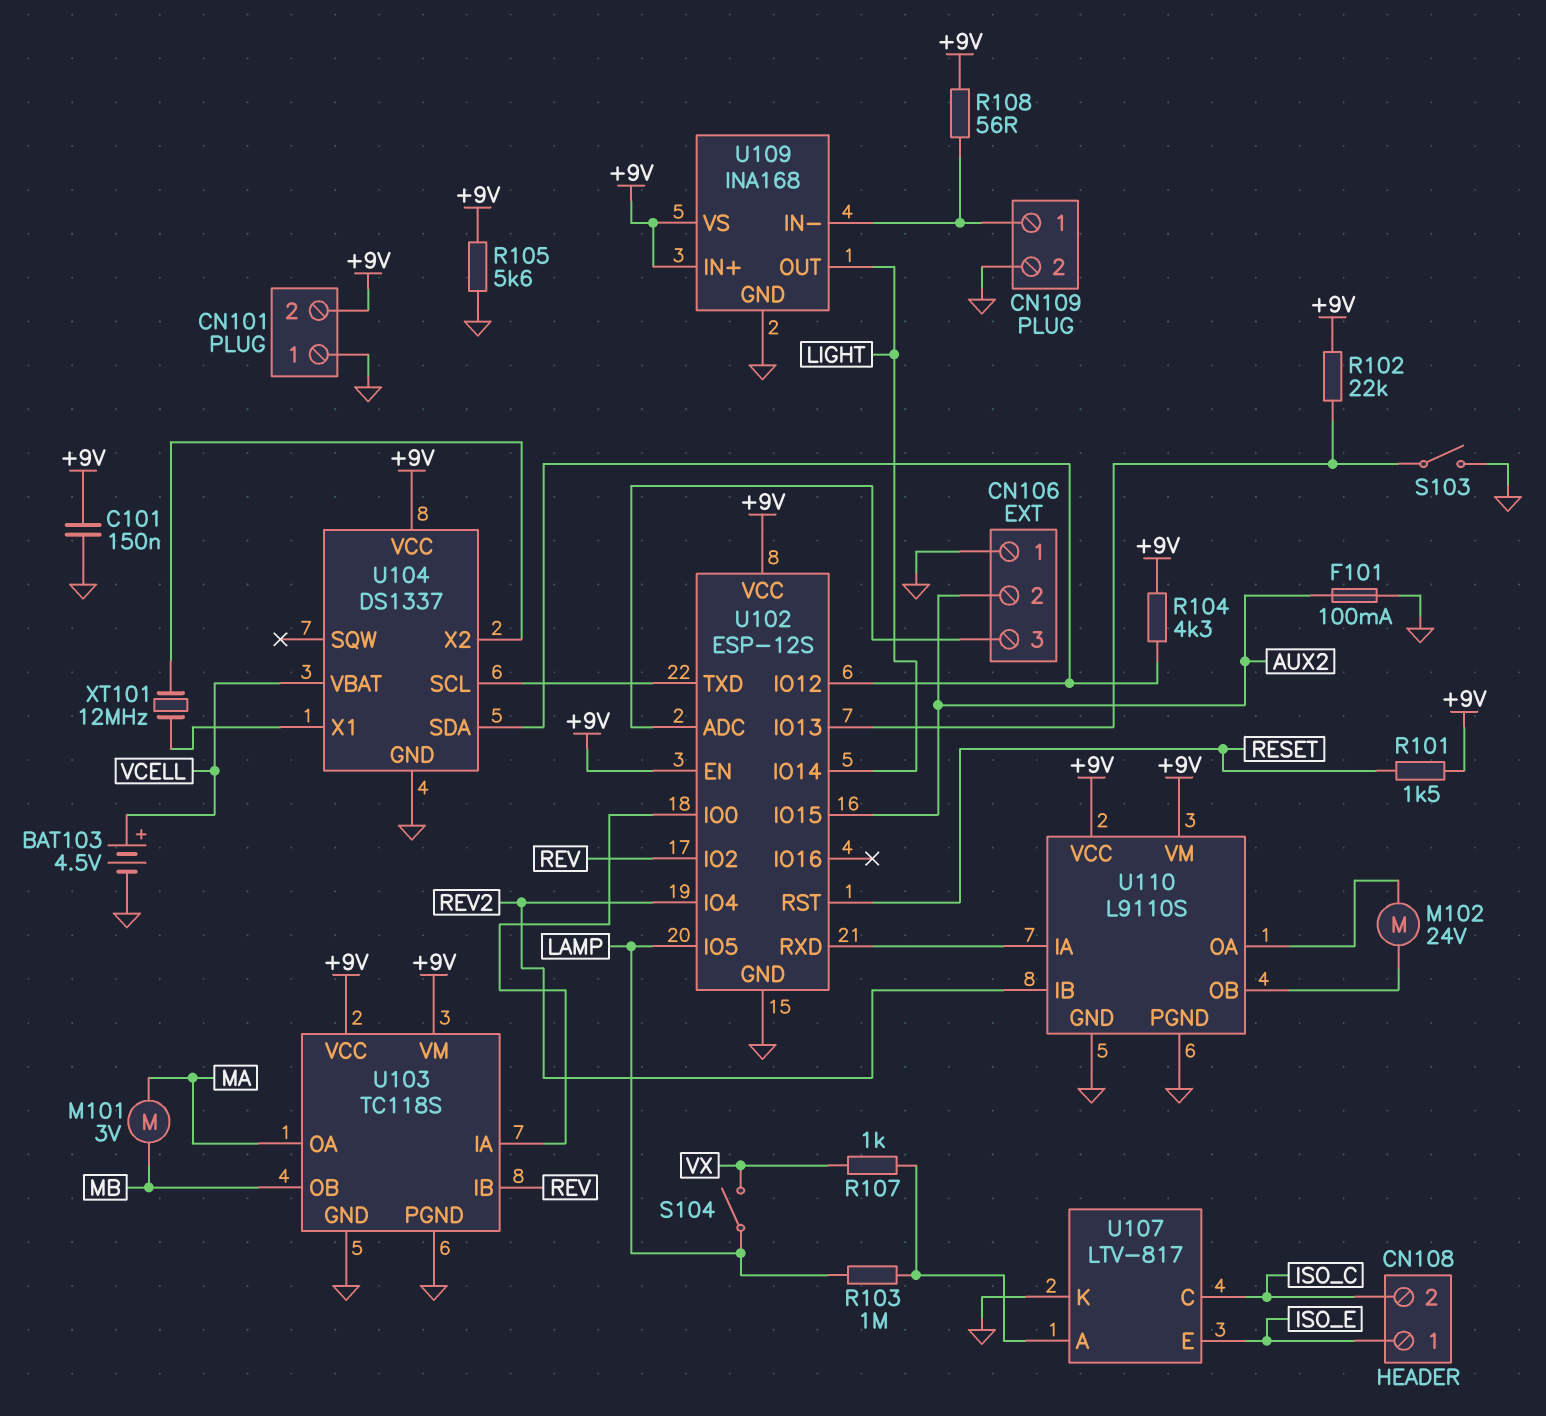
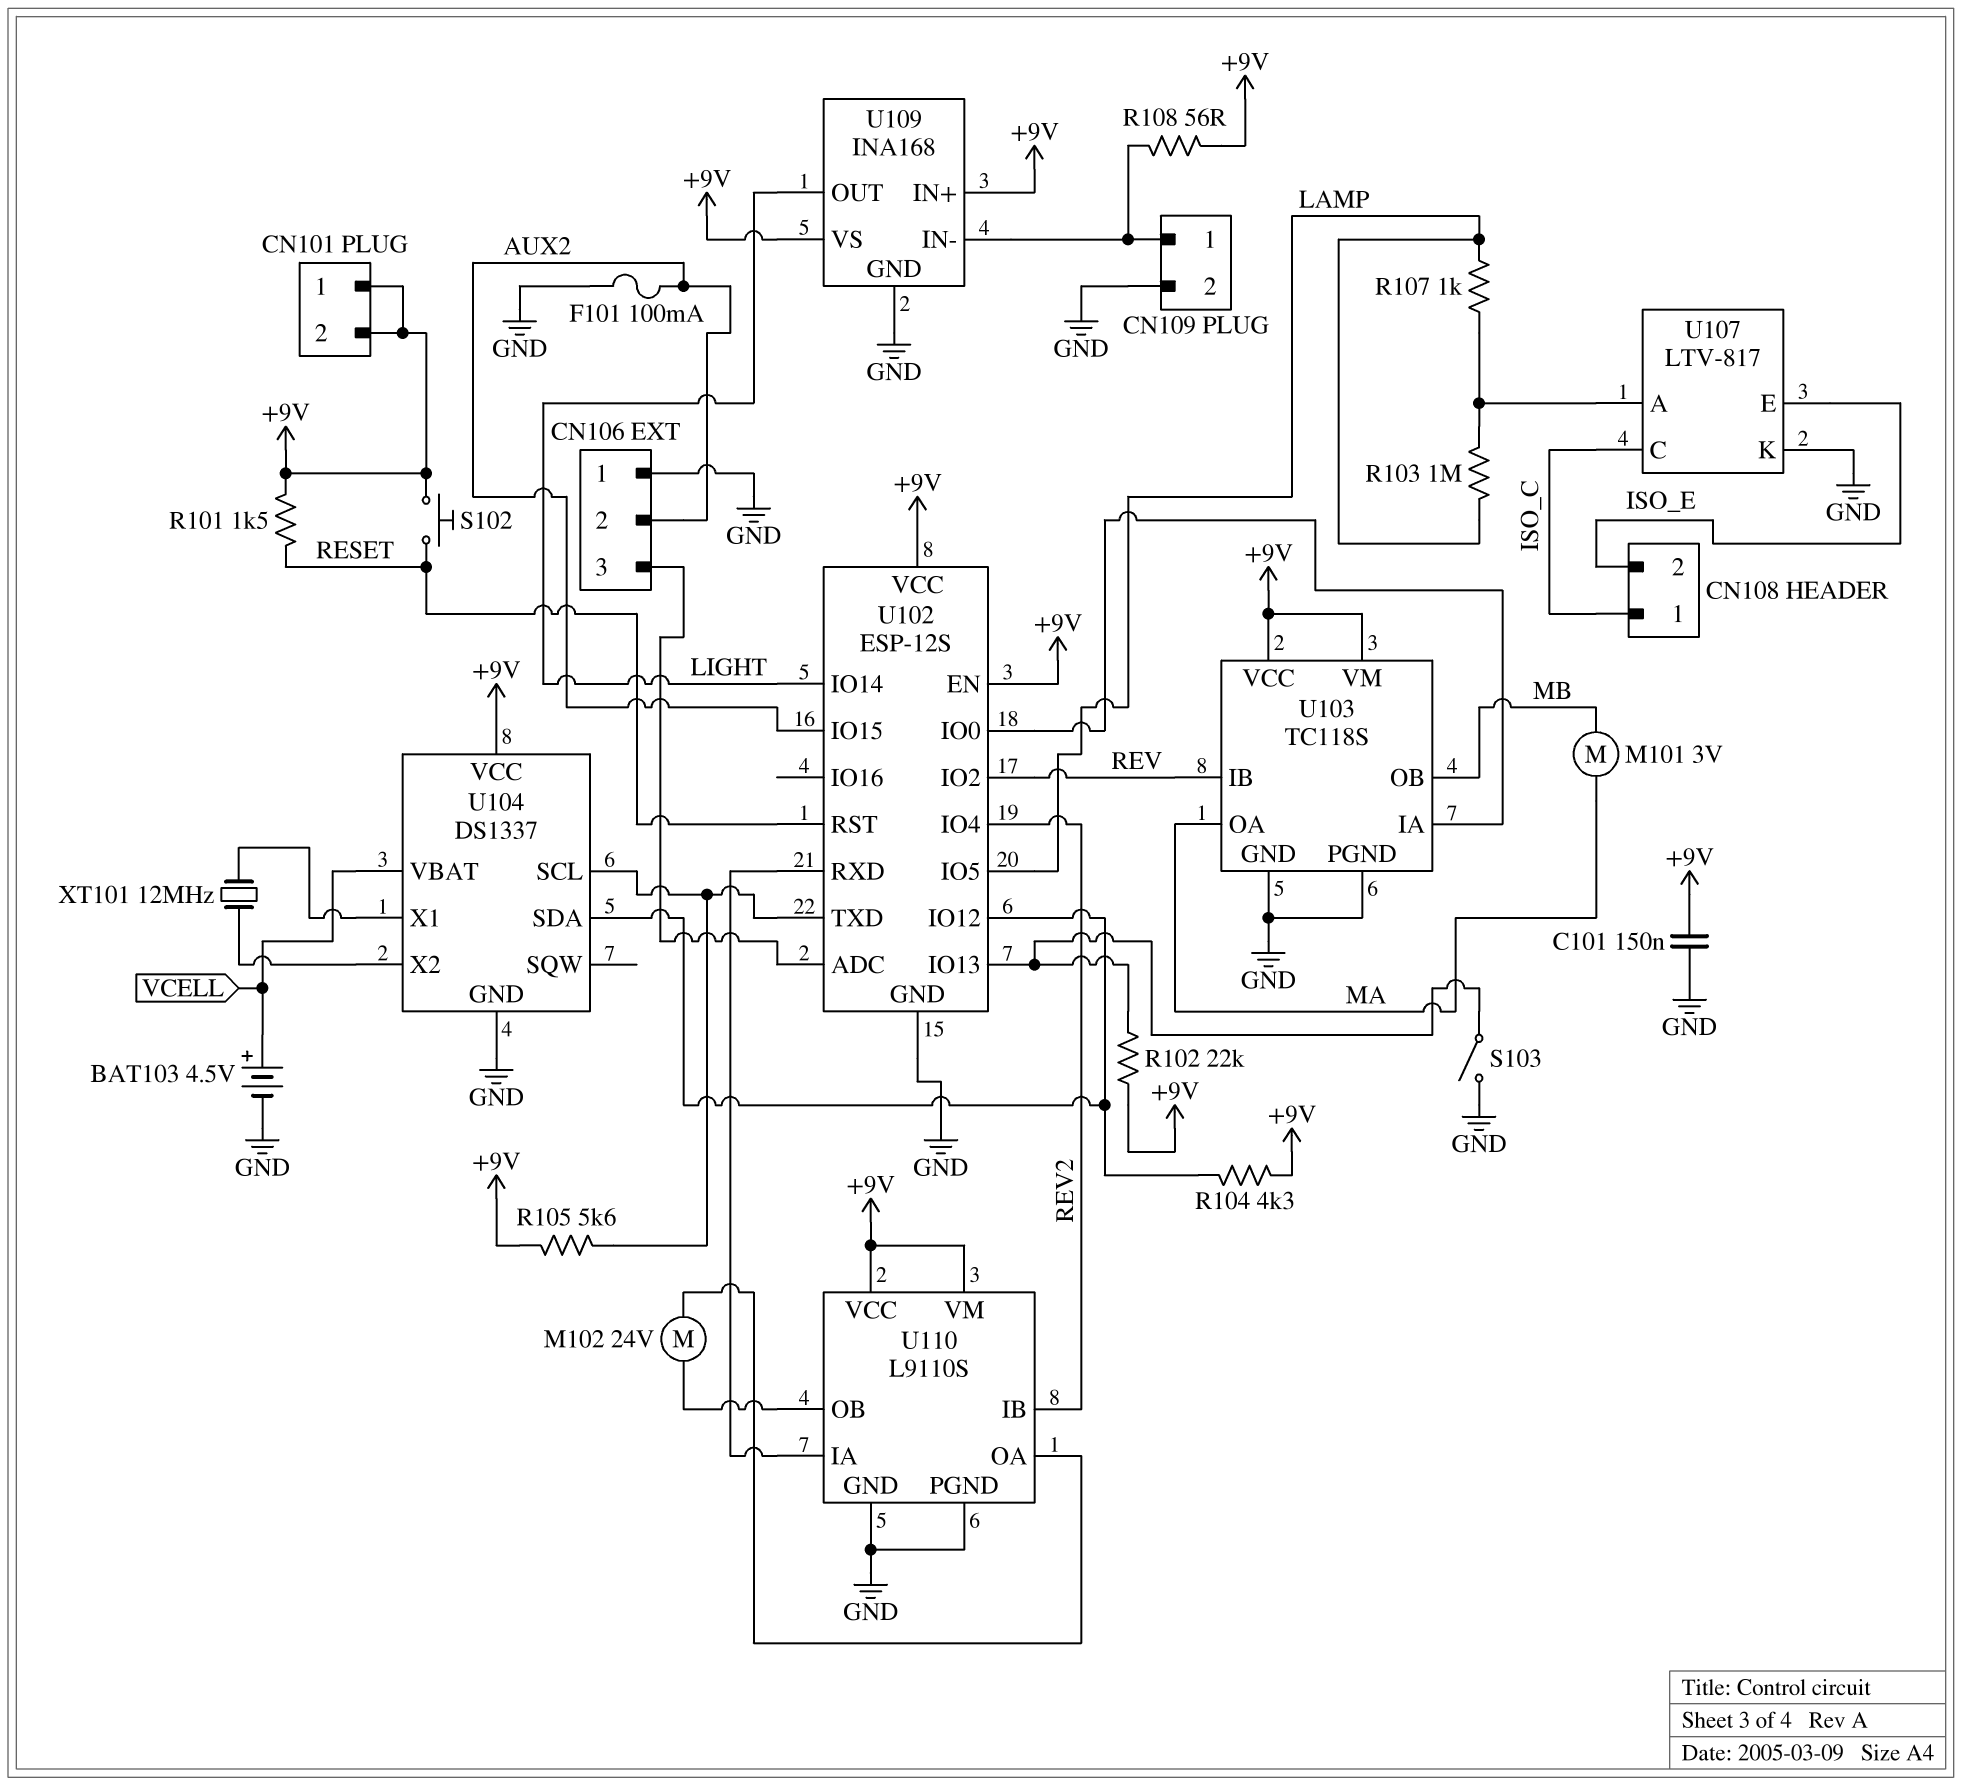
CN101 pin 1: GND -> +9V
CN108 pin 1: ISO_E -> ISO_C
CN108 pin 2: ISO_C -> ISO_E
R105: 5.6k (+9V, GND) -> 5.6k (+9V, U102/TXD)
R107: 1k (U107/A, VX) -> 1k (LAMP, U107/A)
S102: none -> button (+9V, RESET)
S104: switch (LAMP, VX) -> none

